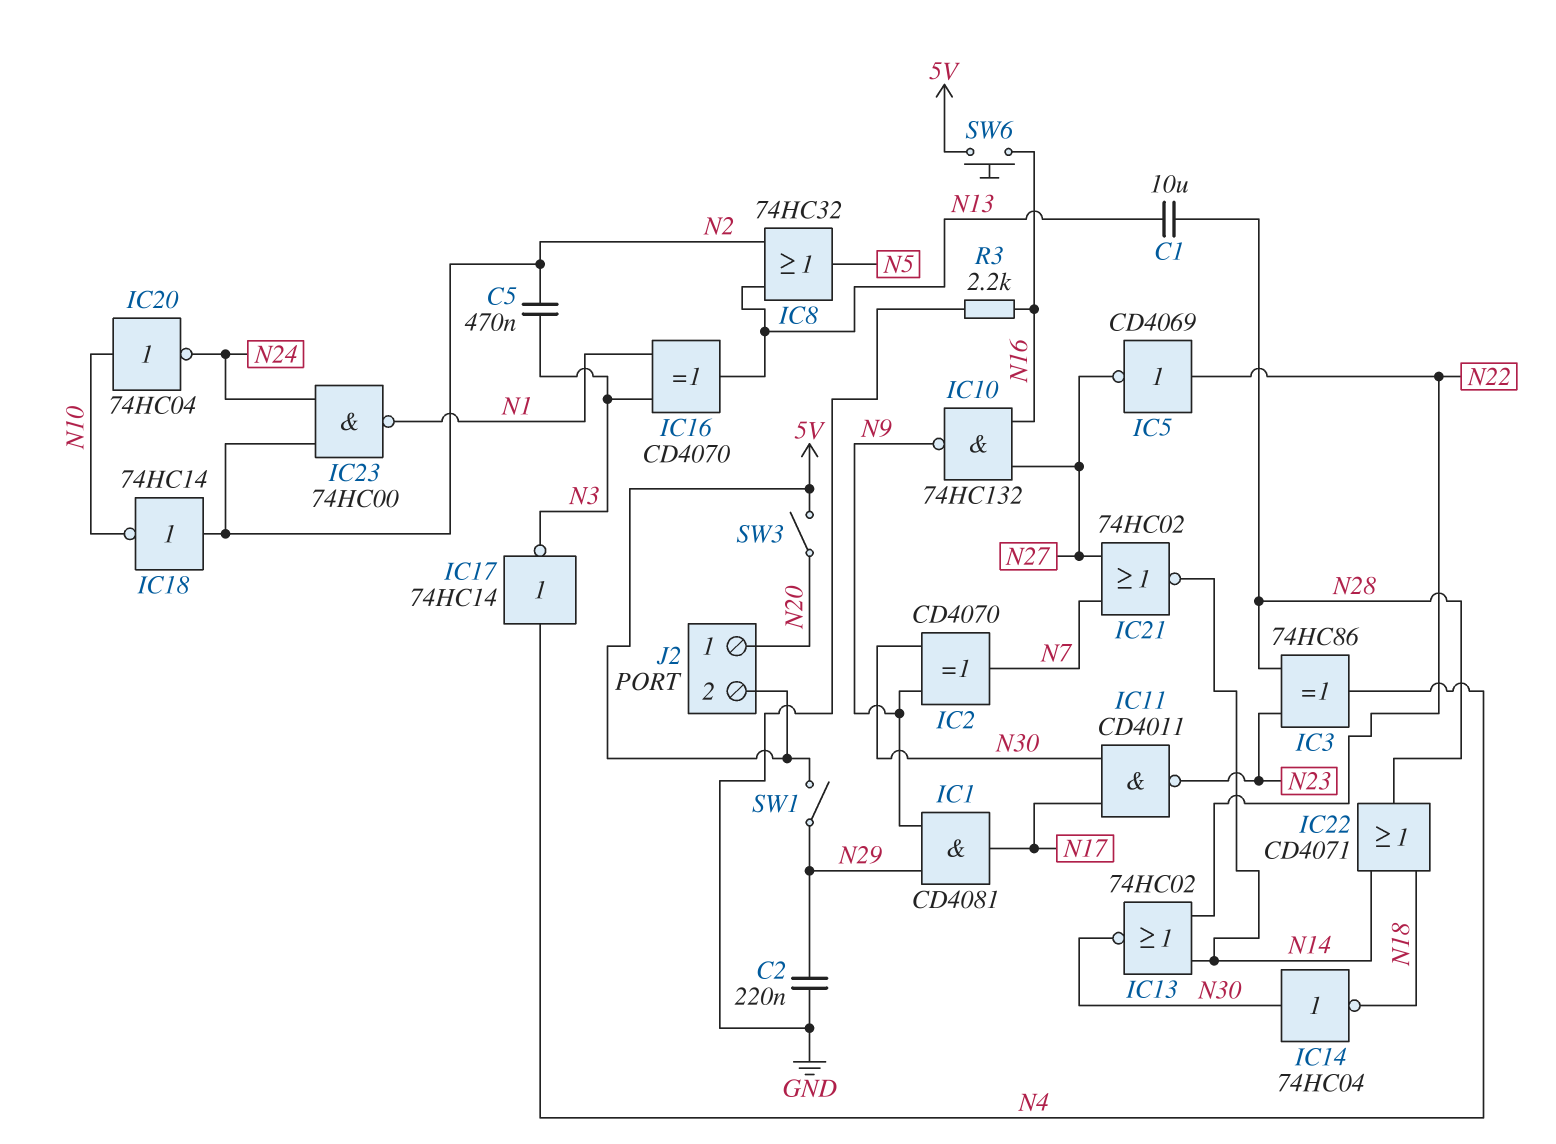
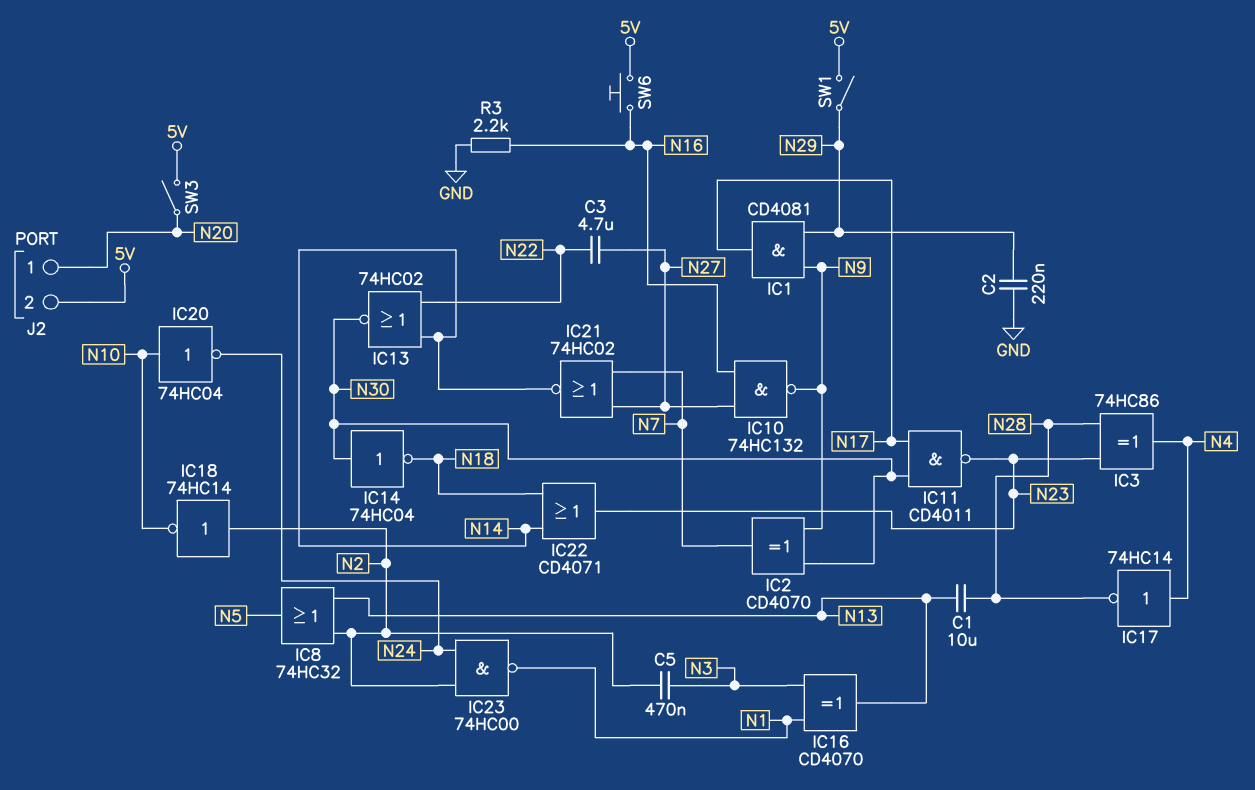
C3: none -> 4.7uF (N22, N27)
IC5: NOT CD4069 (in N22, out N27) -> none
IC17: NOT 74HC14 (in N4, out N3) -> NOT 74HC14 (in N4, out N28)
IC22: OR CD4071 (in N14, in N18, out N28) -> OR CD4071 (in N14, in N18, out N23)

